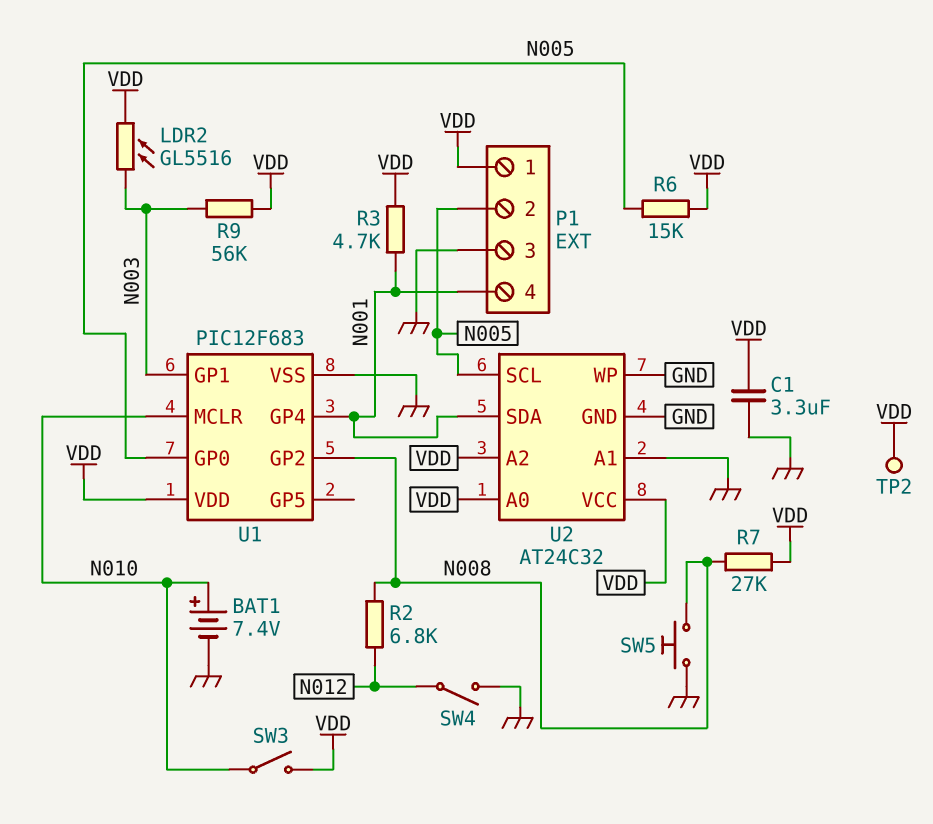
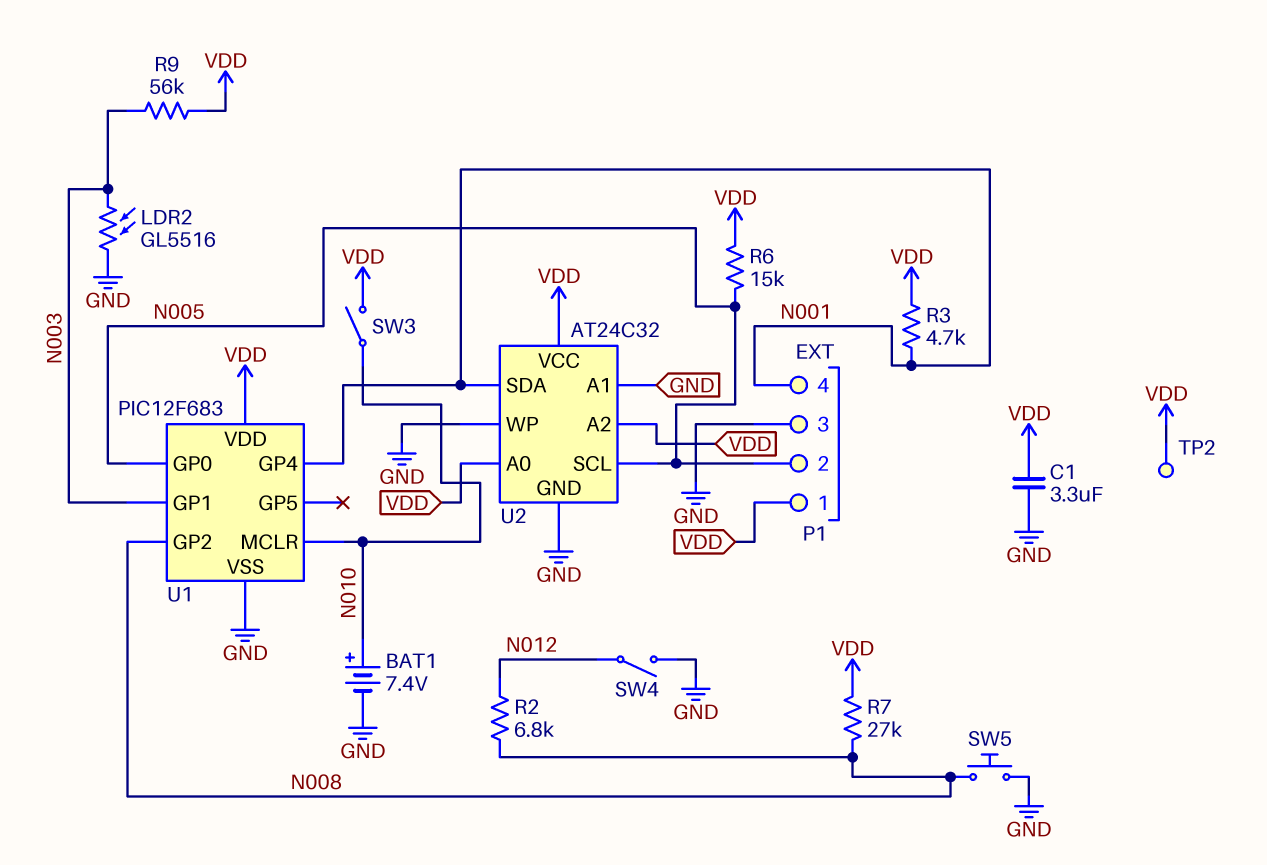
LDR2: GL5516 (N003, VDD) -> GL5516 (GND, N003)

